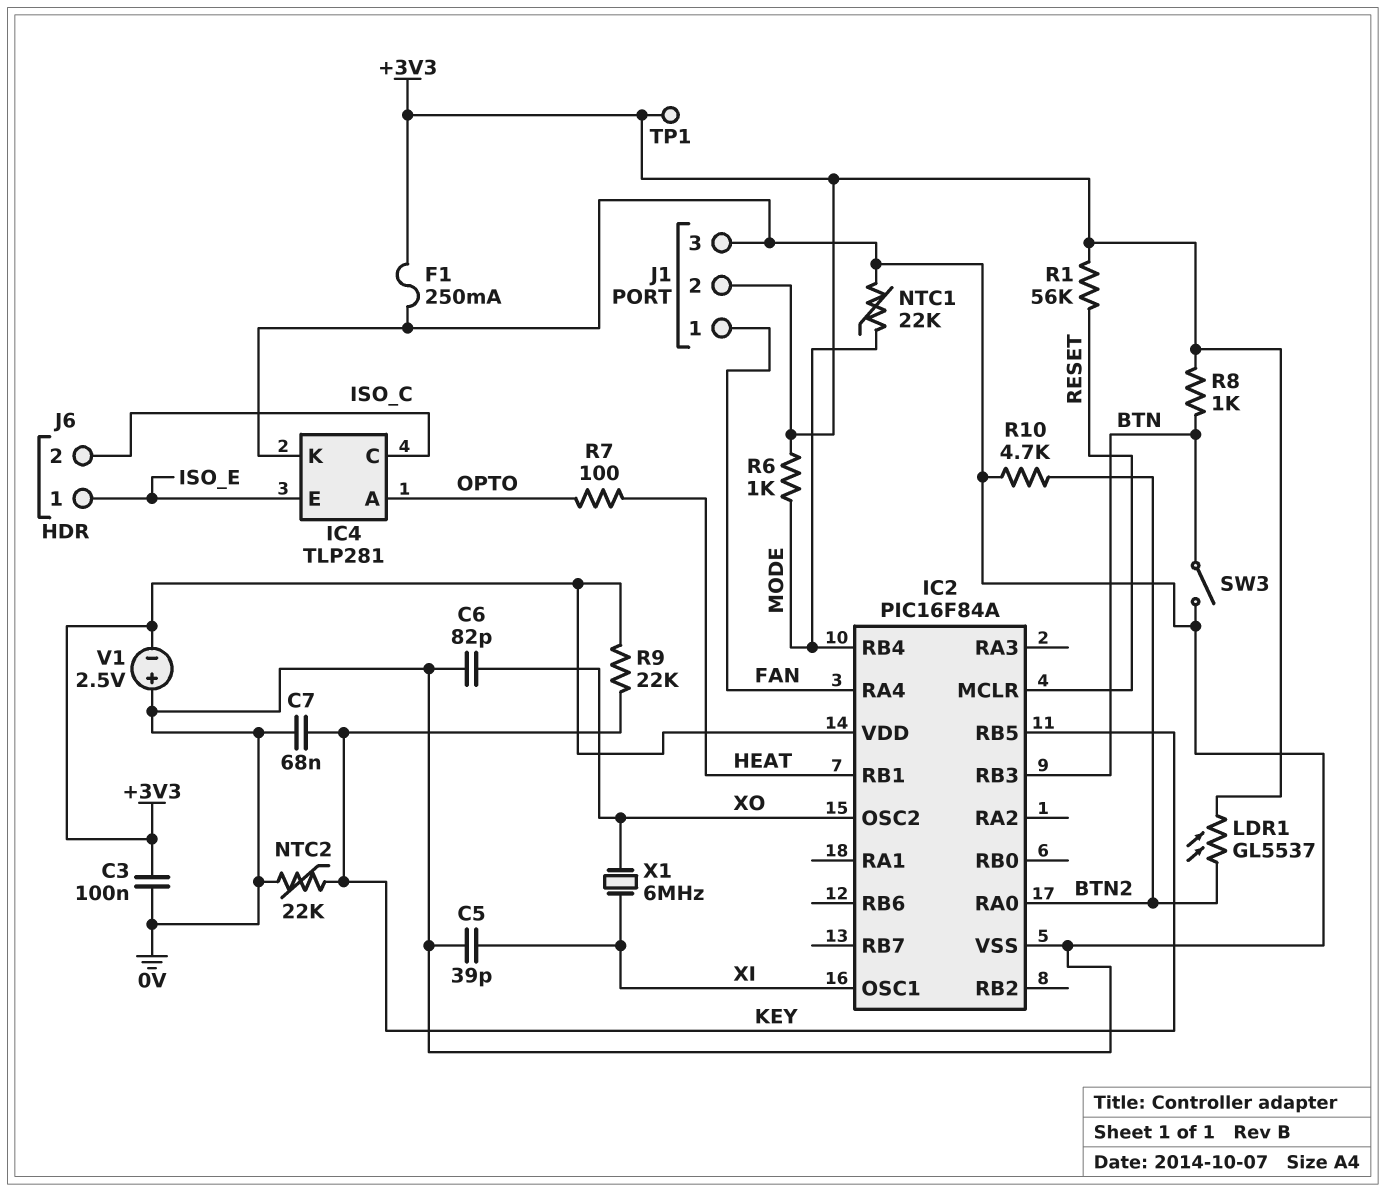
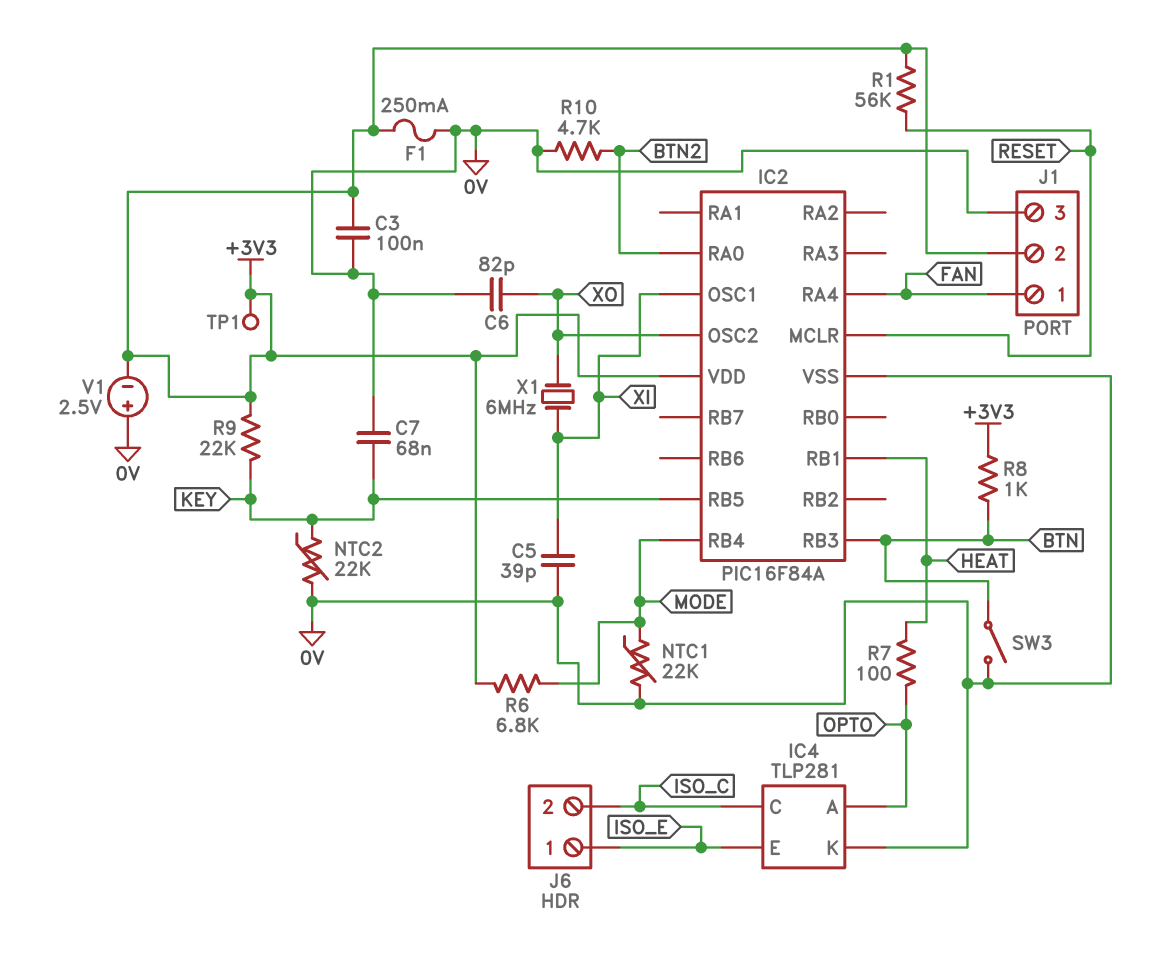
LDR1: GL5537 (+3V3, BTN2) -> none
R6: 1k (+3V3, MODE) -> 6.8k (+3V3, MODE)

